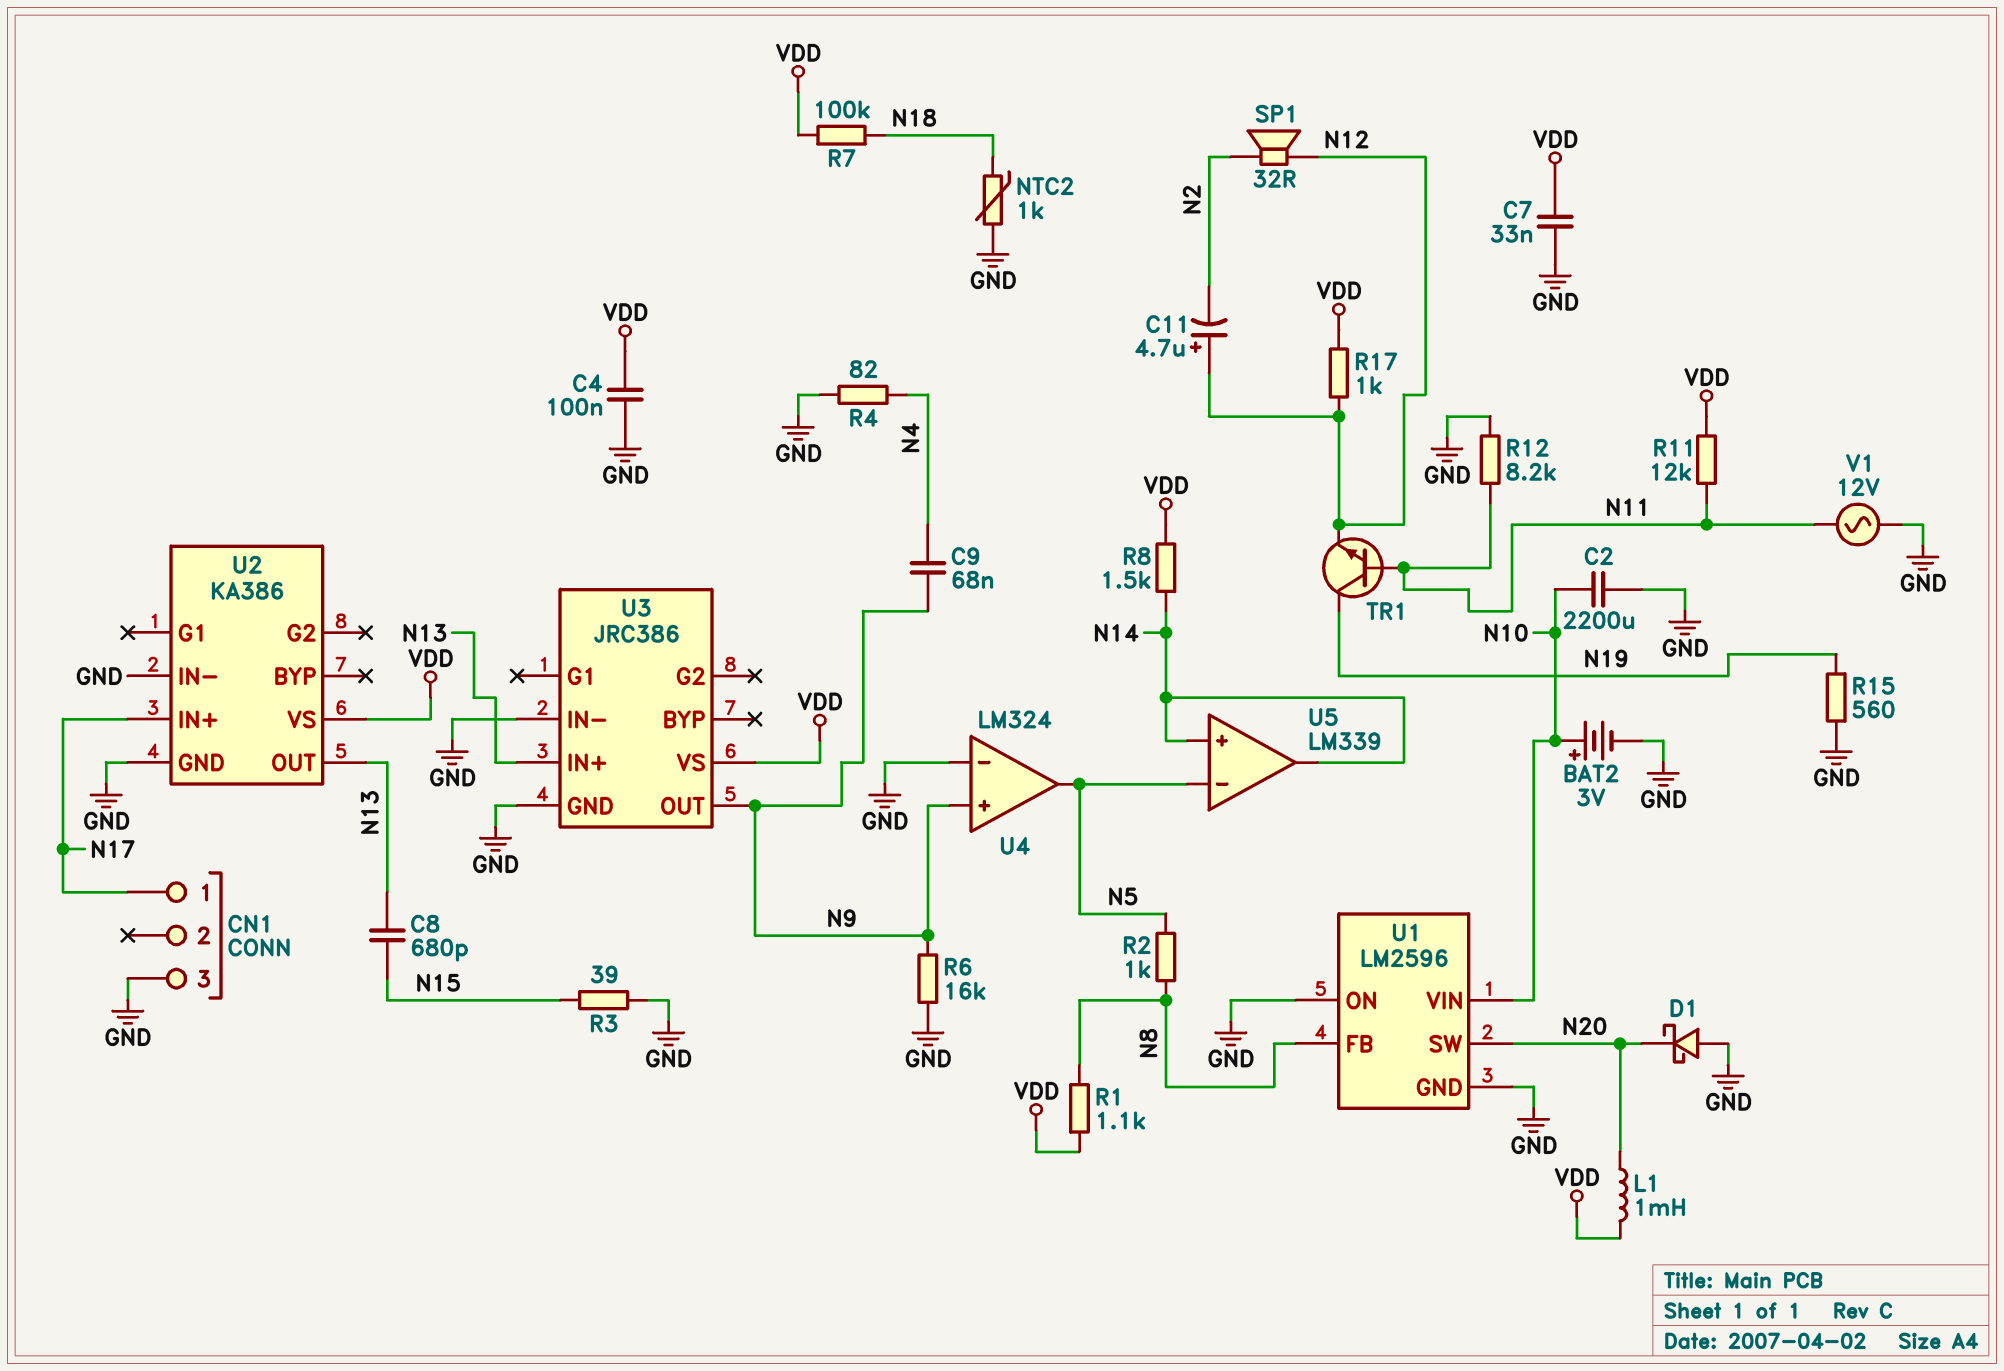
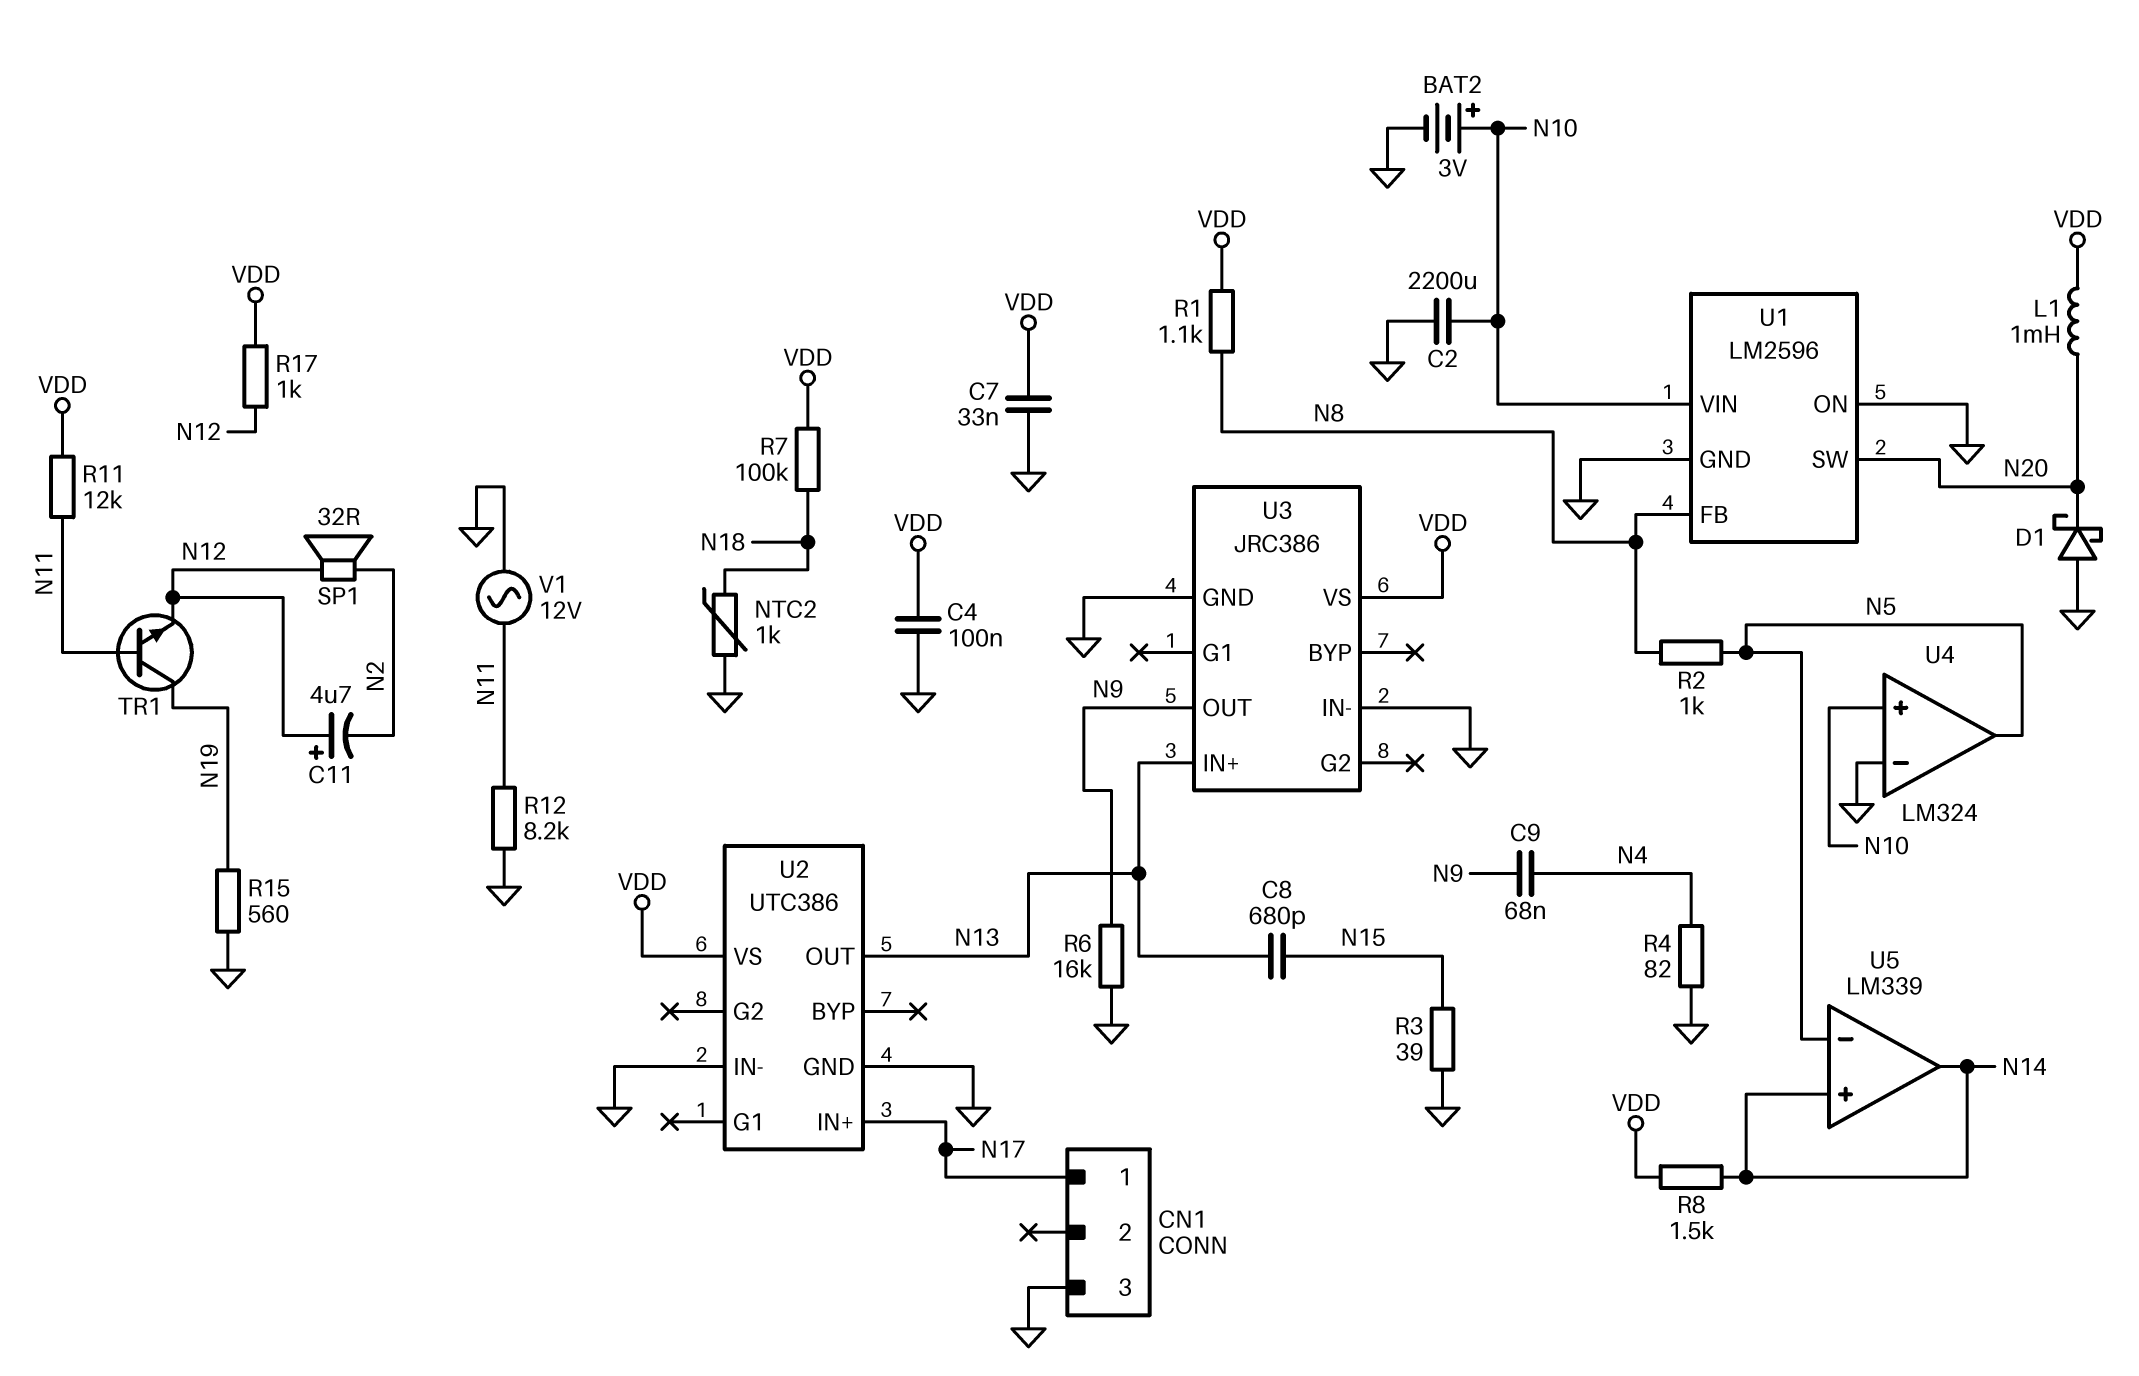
U2: KA386 -> UTC386
U4 pin in+: N9 -> N10

